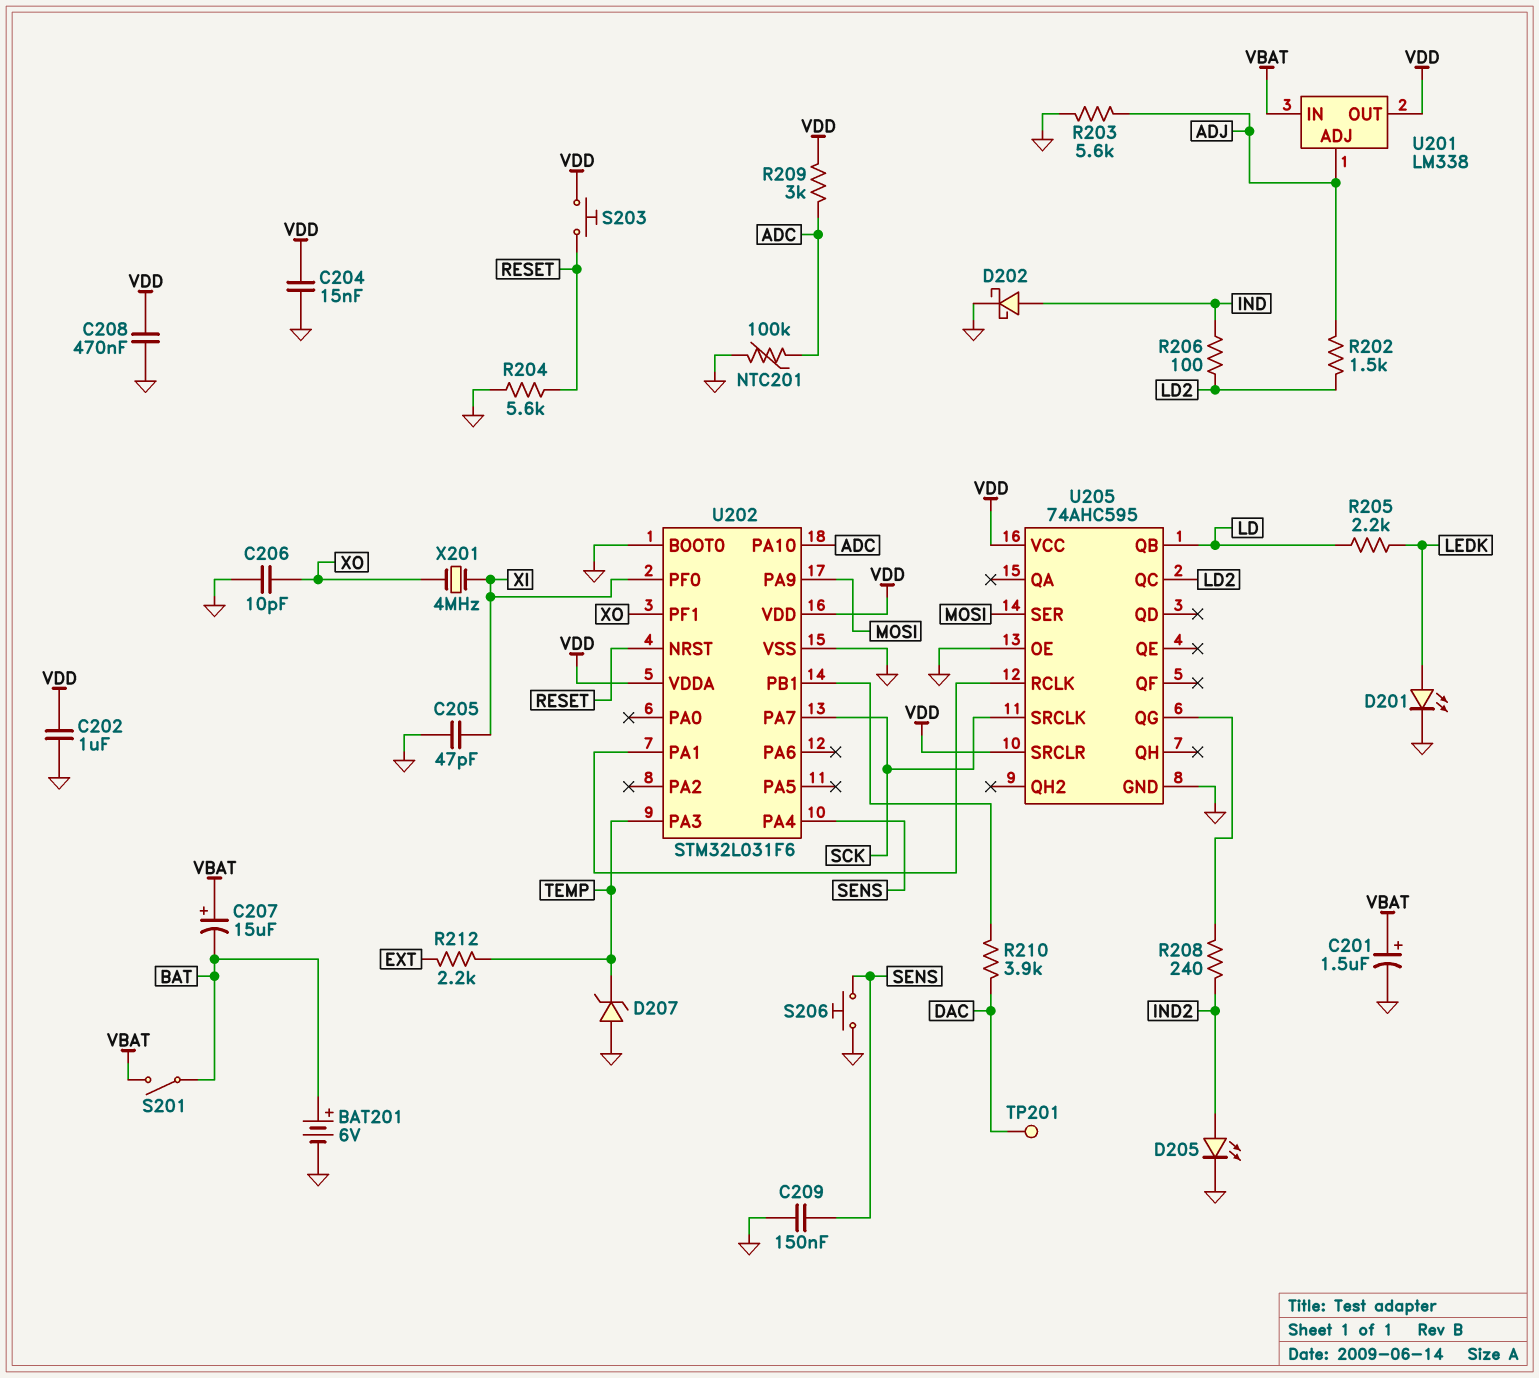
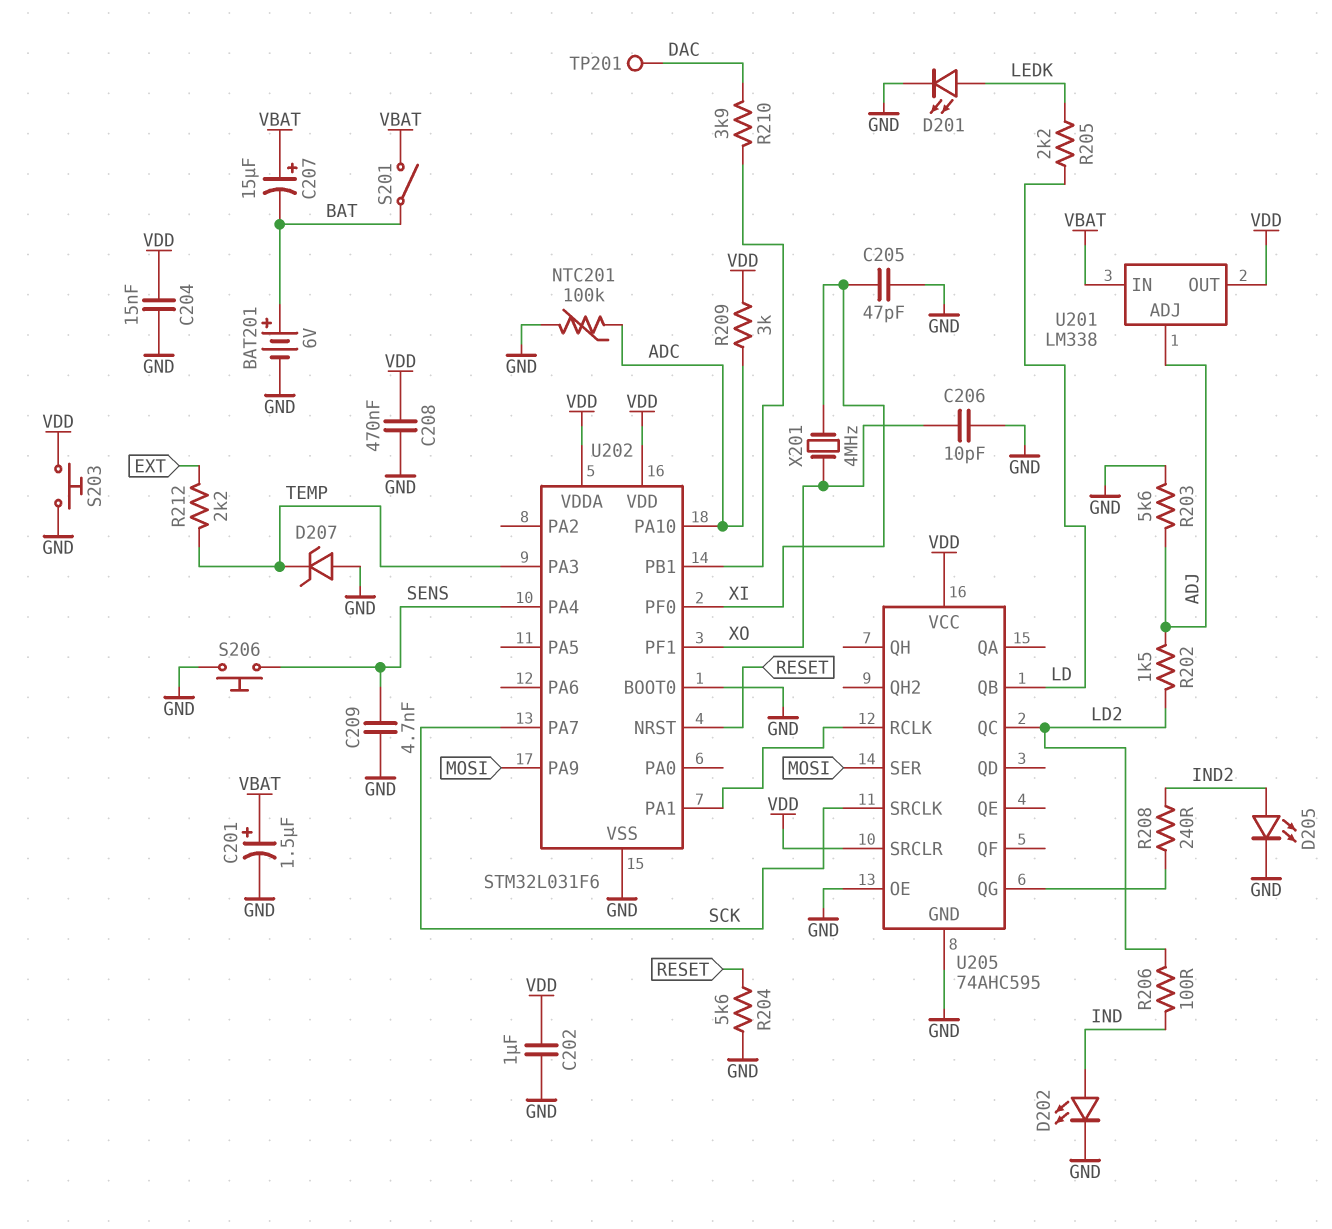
C209: 150nF (GND, SENS) -> 4.7nF (GND, SENS)
D202: schottky (A IND, K GND) -> LED (A IND, K GND)
S203: button (RESET, VDD) -> button (GND, VDD)

